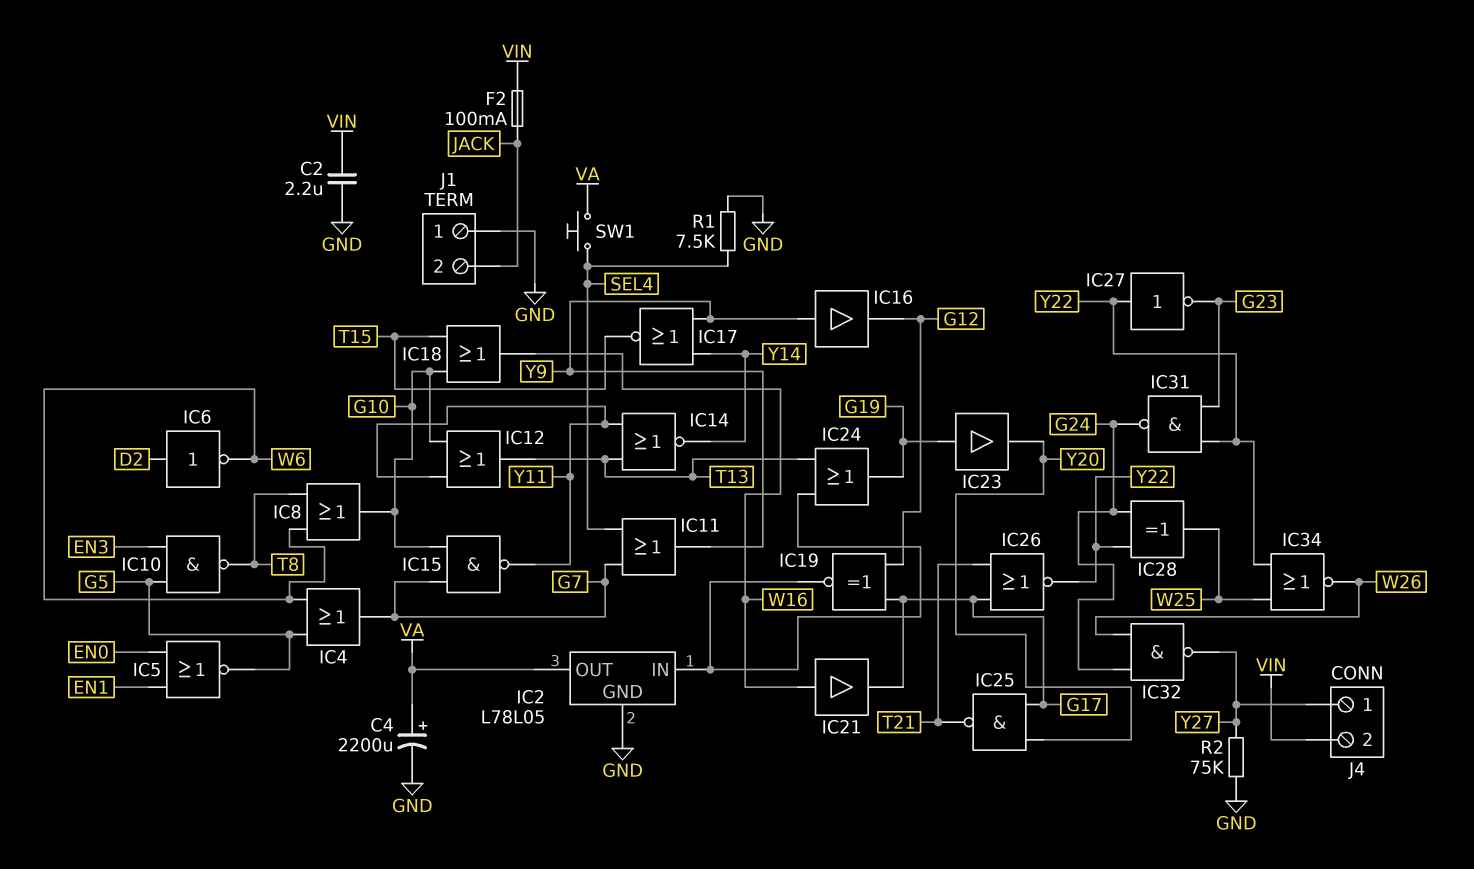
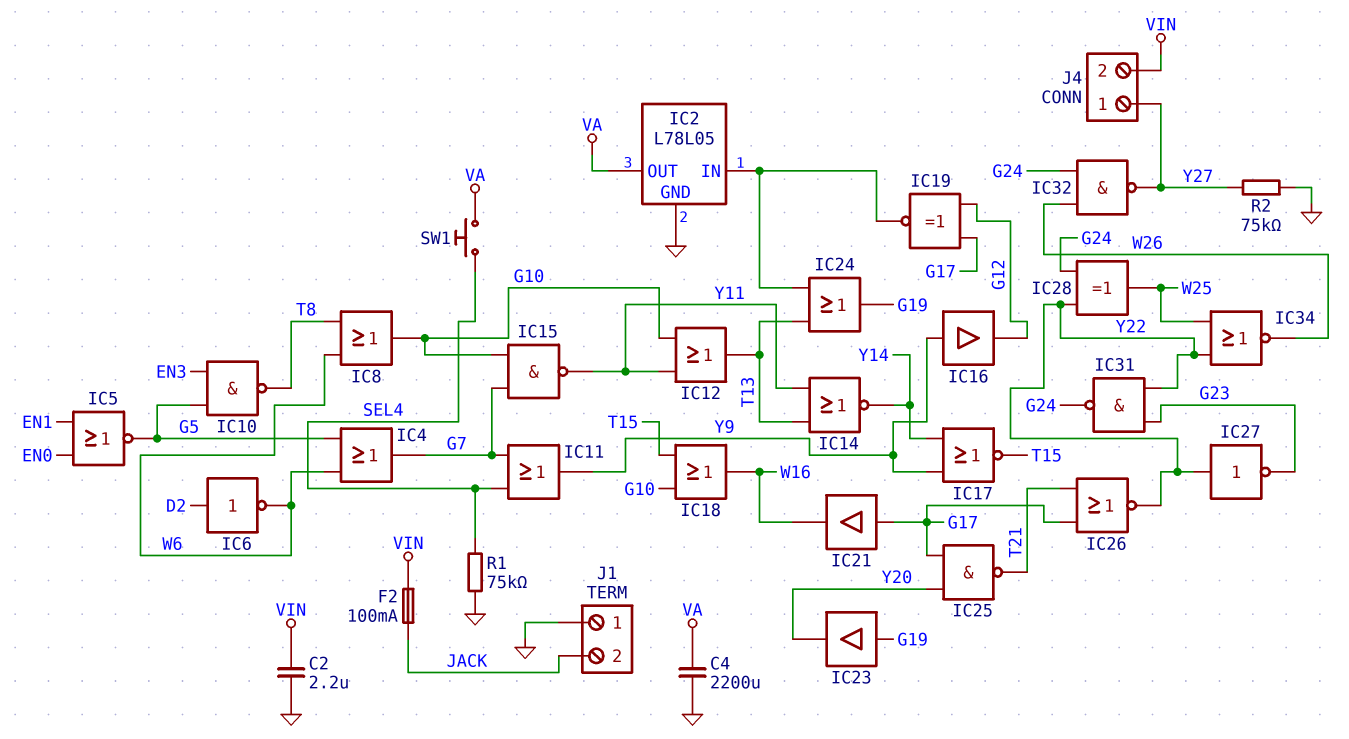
C4: 2200uF (plus VA, minus GND) -> 2200uF (GND, VA)
IC21: buffer (in W16, out G17) -> buffer (in G17, out W16)
R1: 7.5k (GND, SEL4) -> 75k (GND, SEL4)

